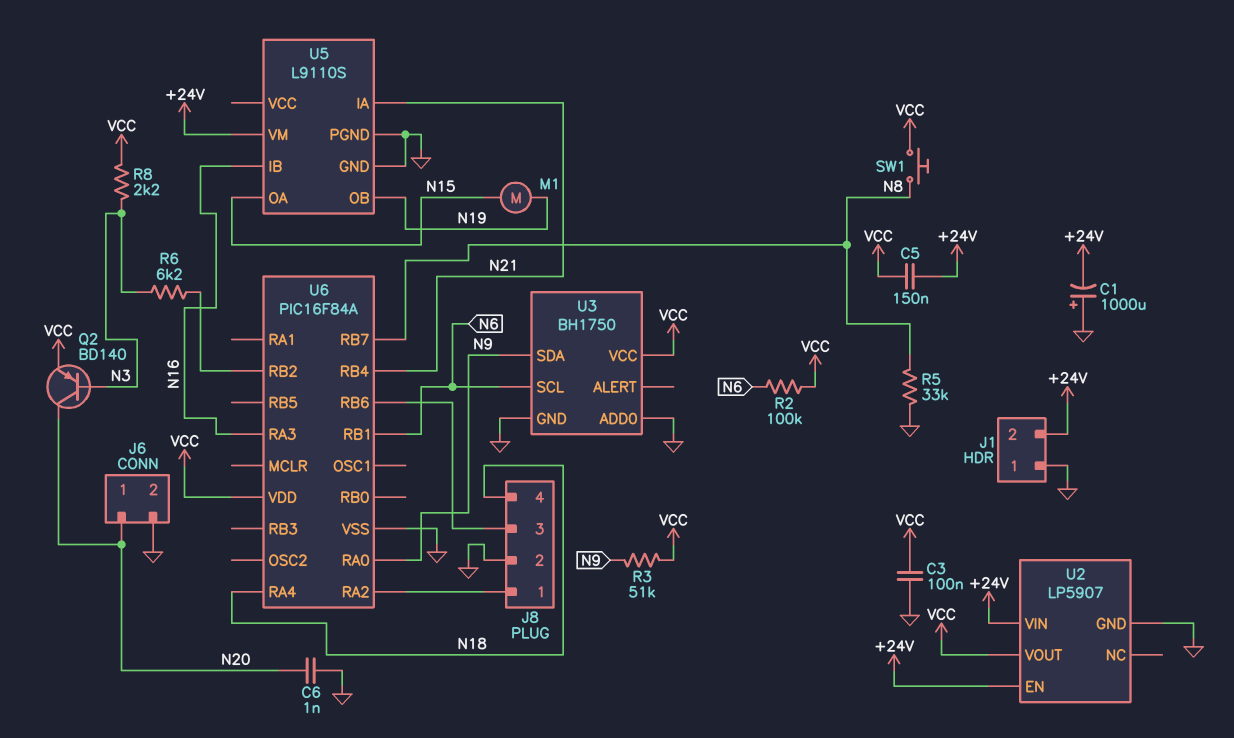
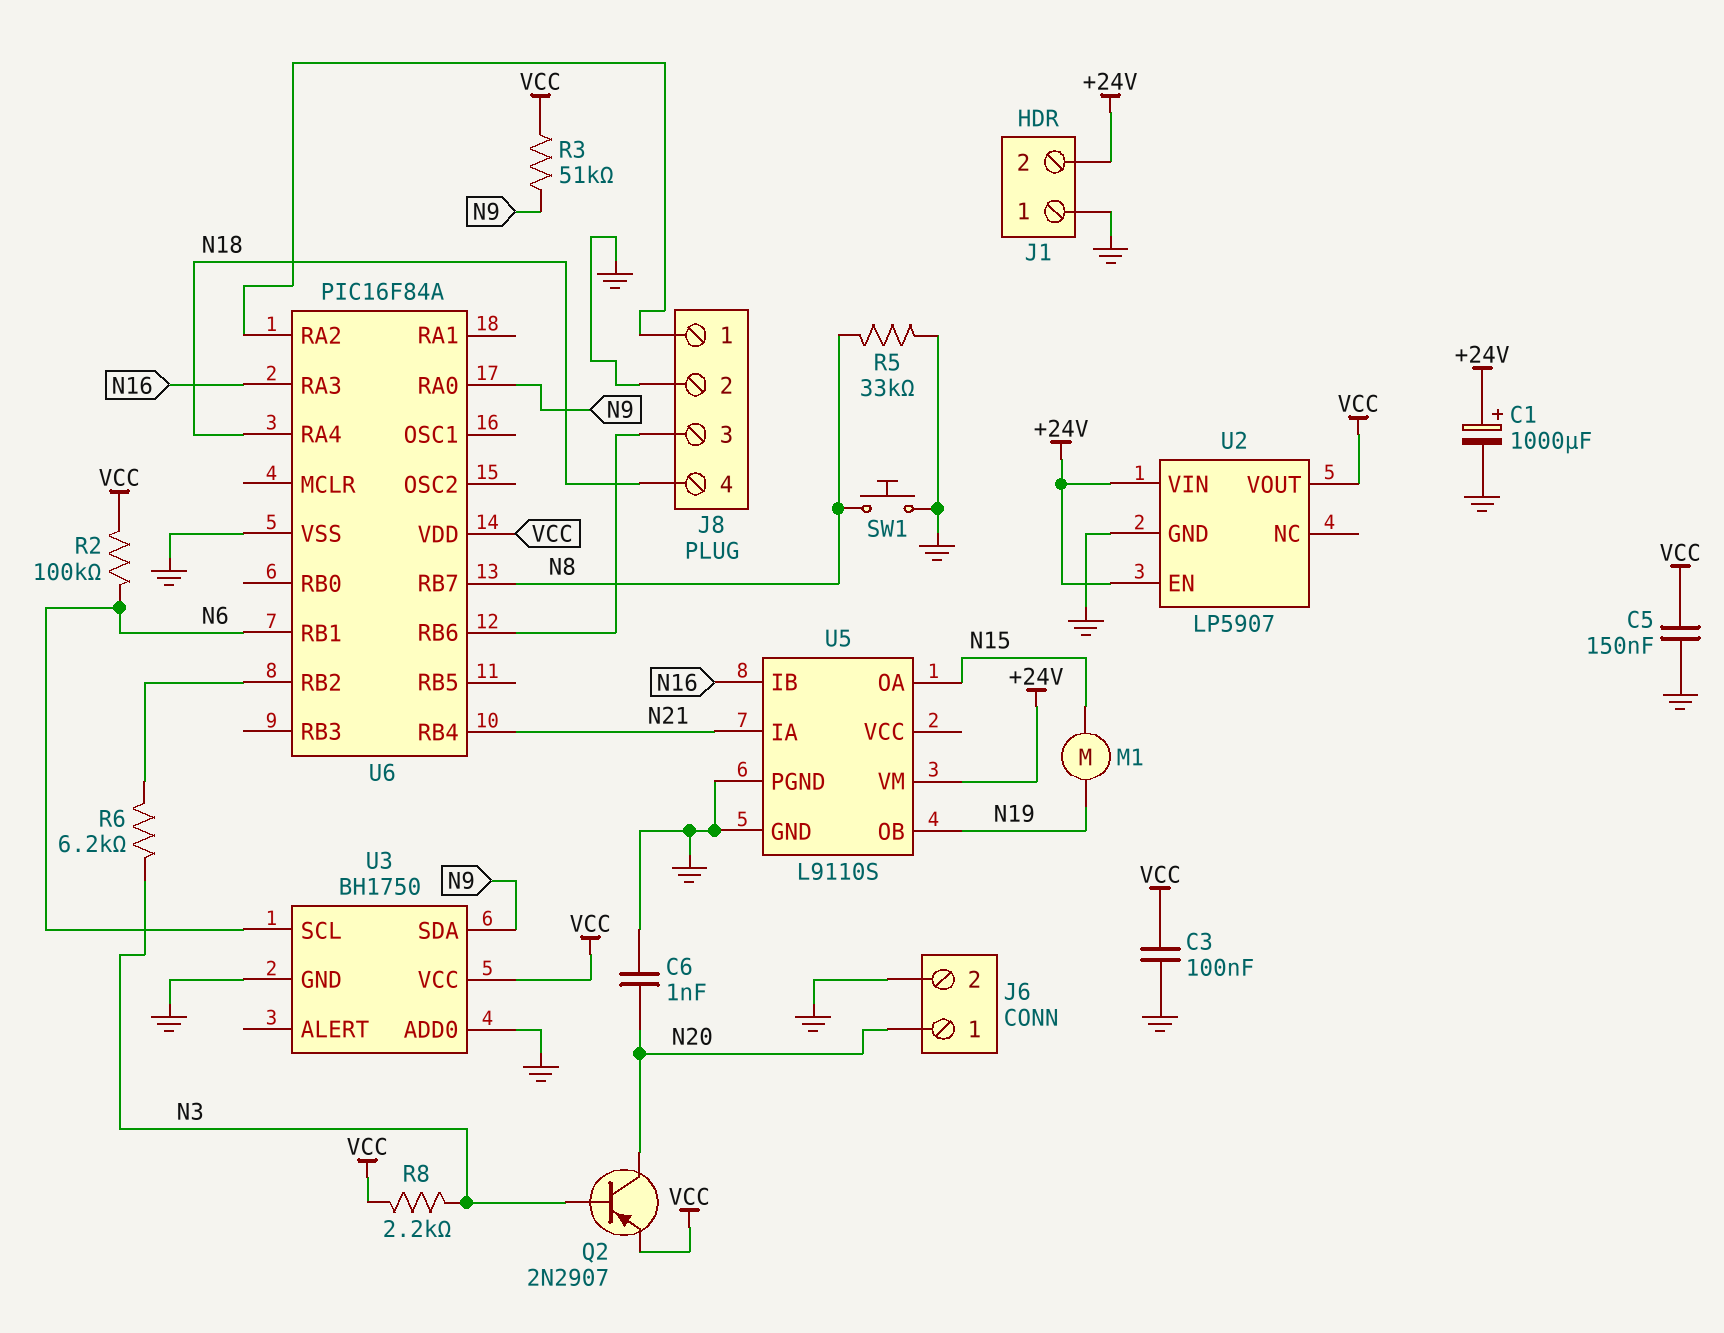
C1: 1000uF (plus GND, minus +24V) -> 1000uF (plus +24V, minus GND)
C5: 150nF (+24V, VCC) -> 150nF (GND, VCC)
Q2: PNP BD140 (B N3, C N20, E VCC) -> PNP 2N2907 (B N3, C N20, E VCC)
SW1: button (N8, VCC) -> button (GND, N8)

